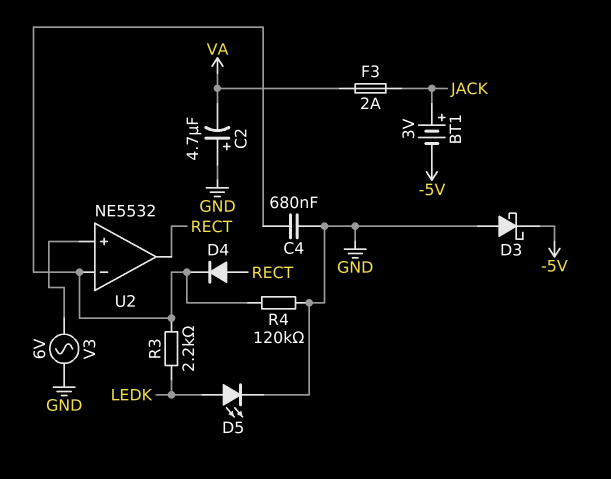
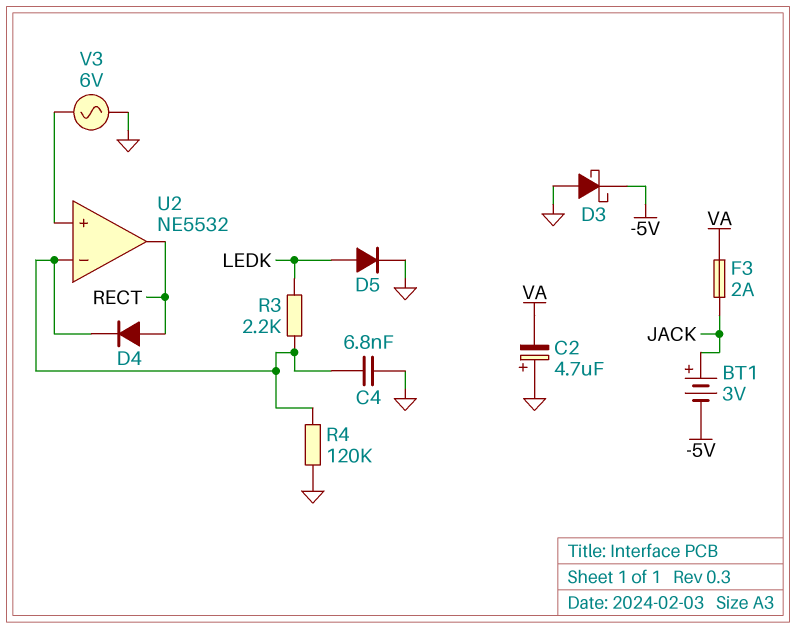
C4: 680nF (GND, U2/in-) -> 6.8nF (GND, U2/in-)
D5: LED (A LEDK, K GND) -> diode (A LEDK, K GND)

